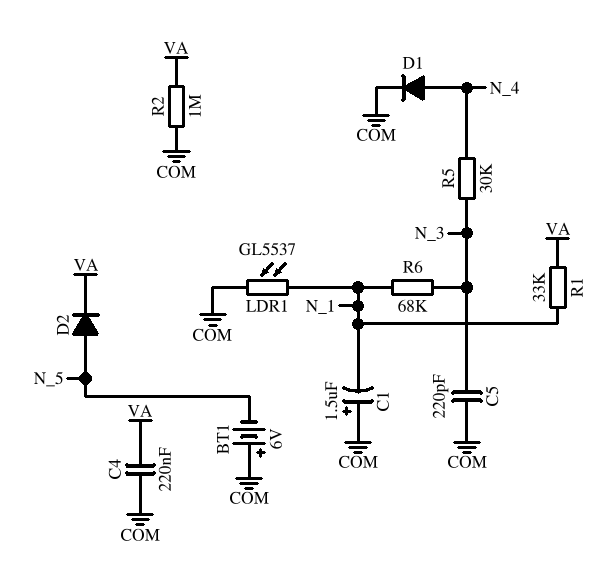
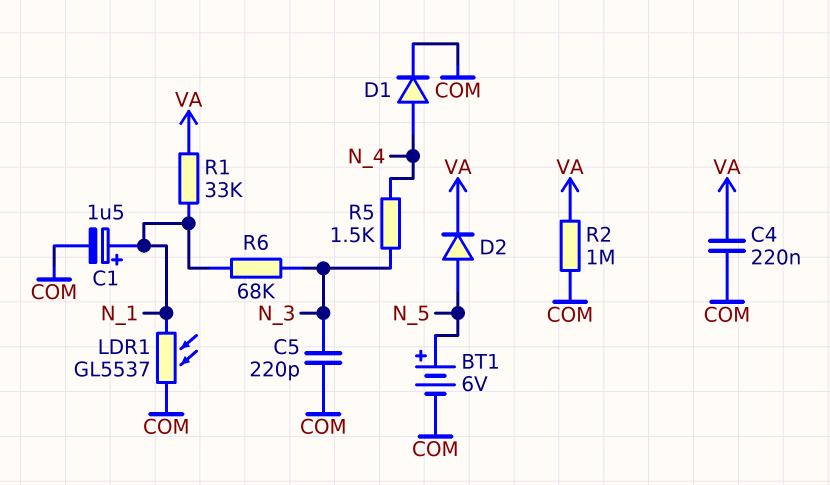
BT1: 6V (plus COM, minus N_5) -> 6V (plus N_5, minus COM)
C1: 1.5uF (plus COM, minus N_1) -> 1.5uF (plus N_1, minus COM)
R5: 30k (N_3, N_4) -> 1.5k (N_3, N_4)

